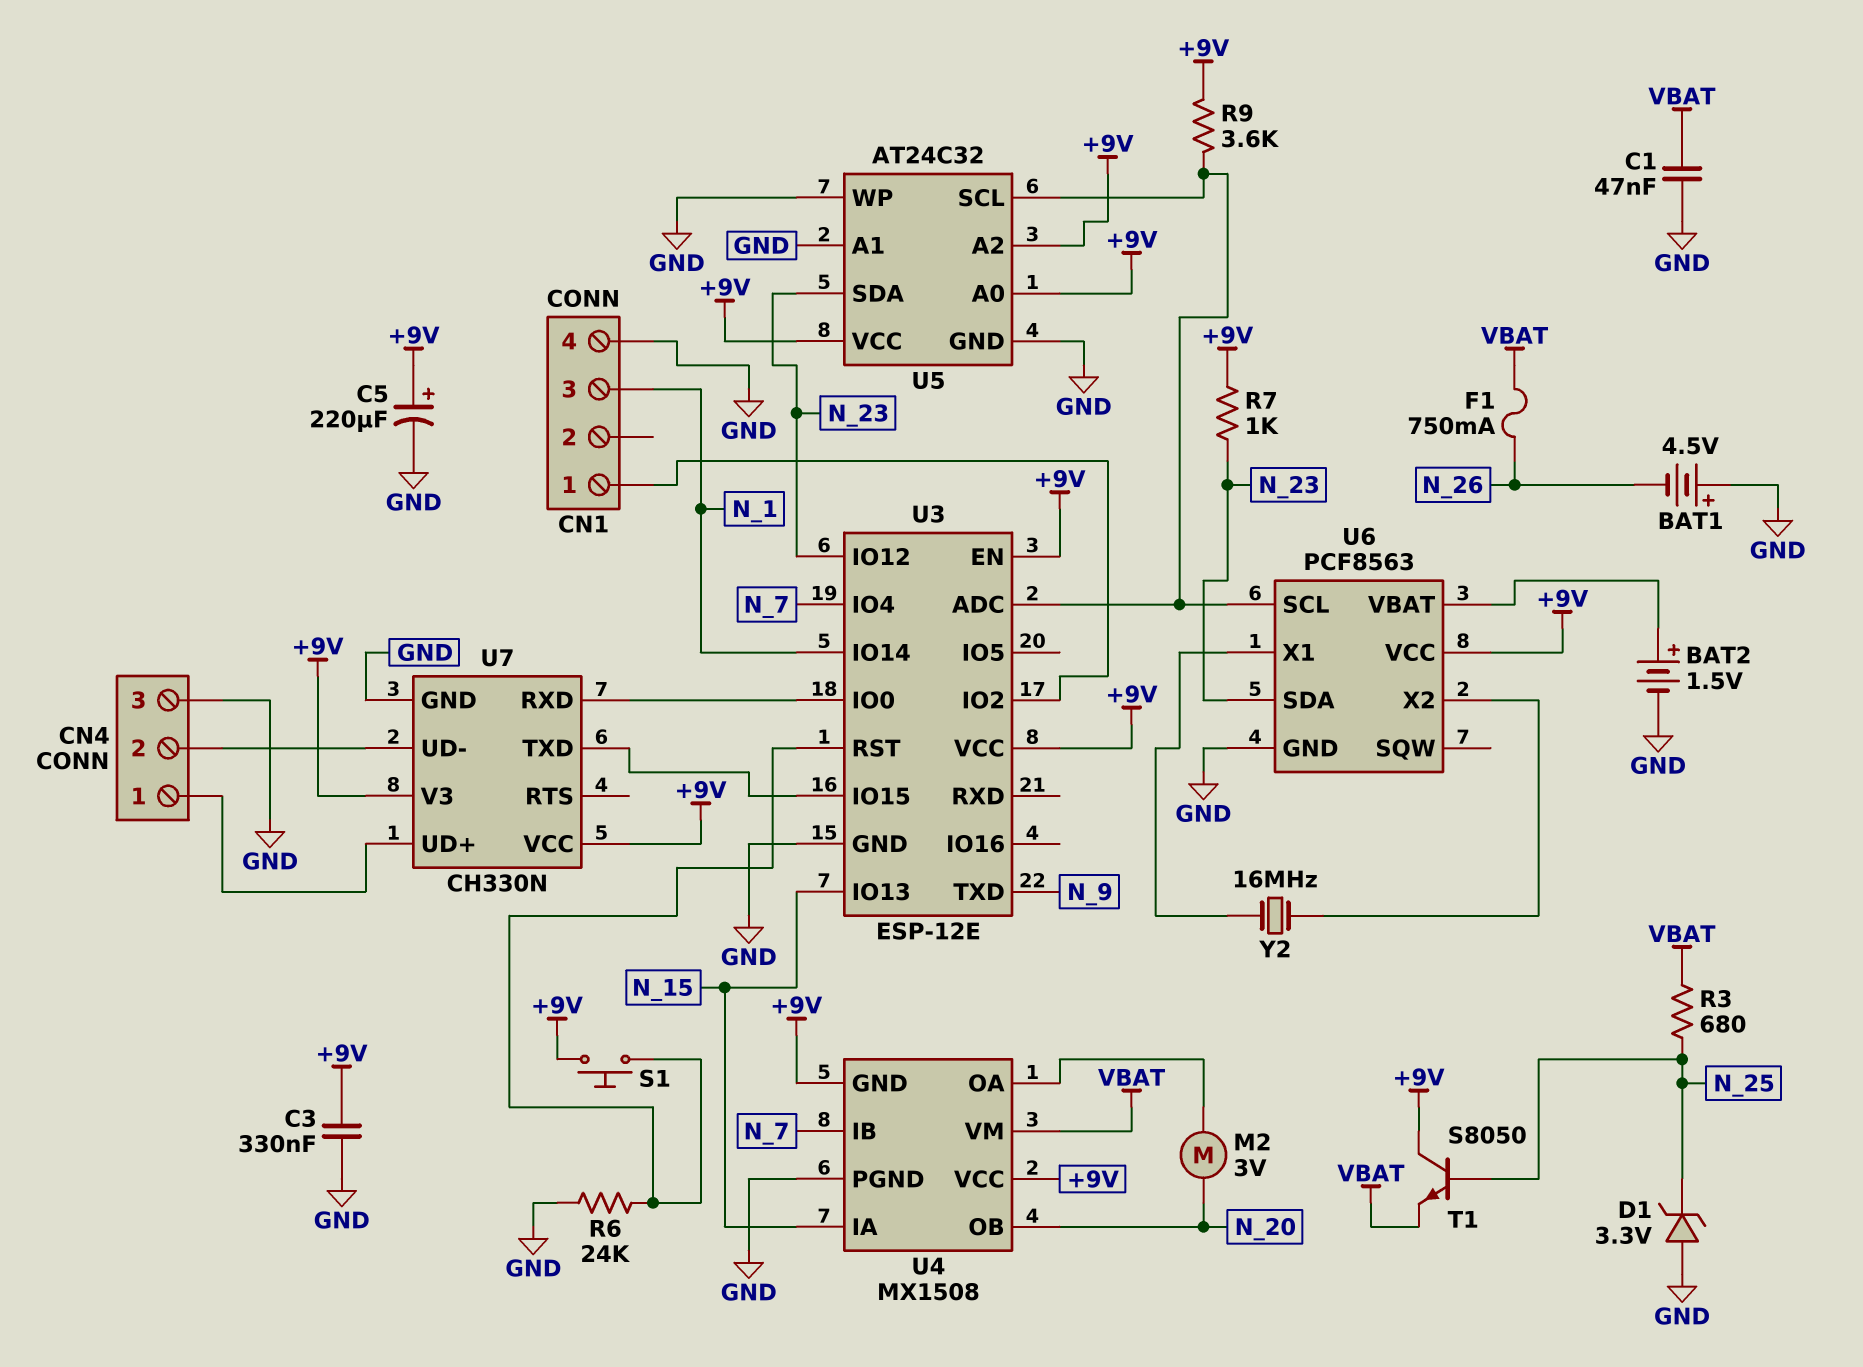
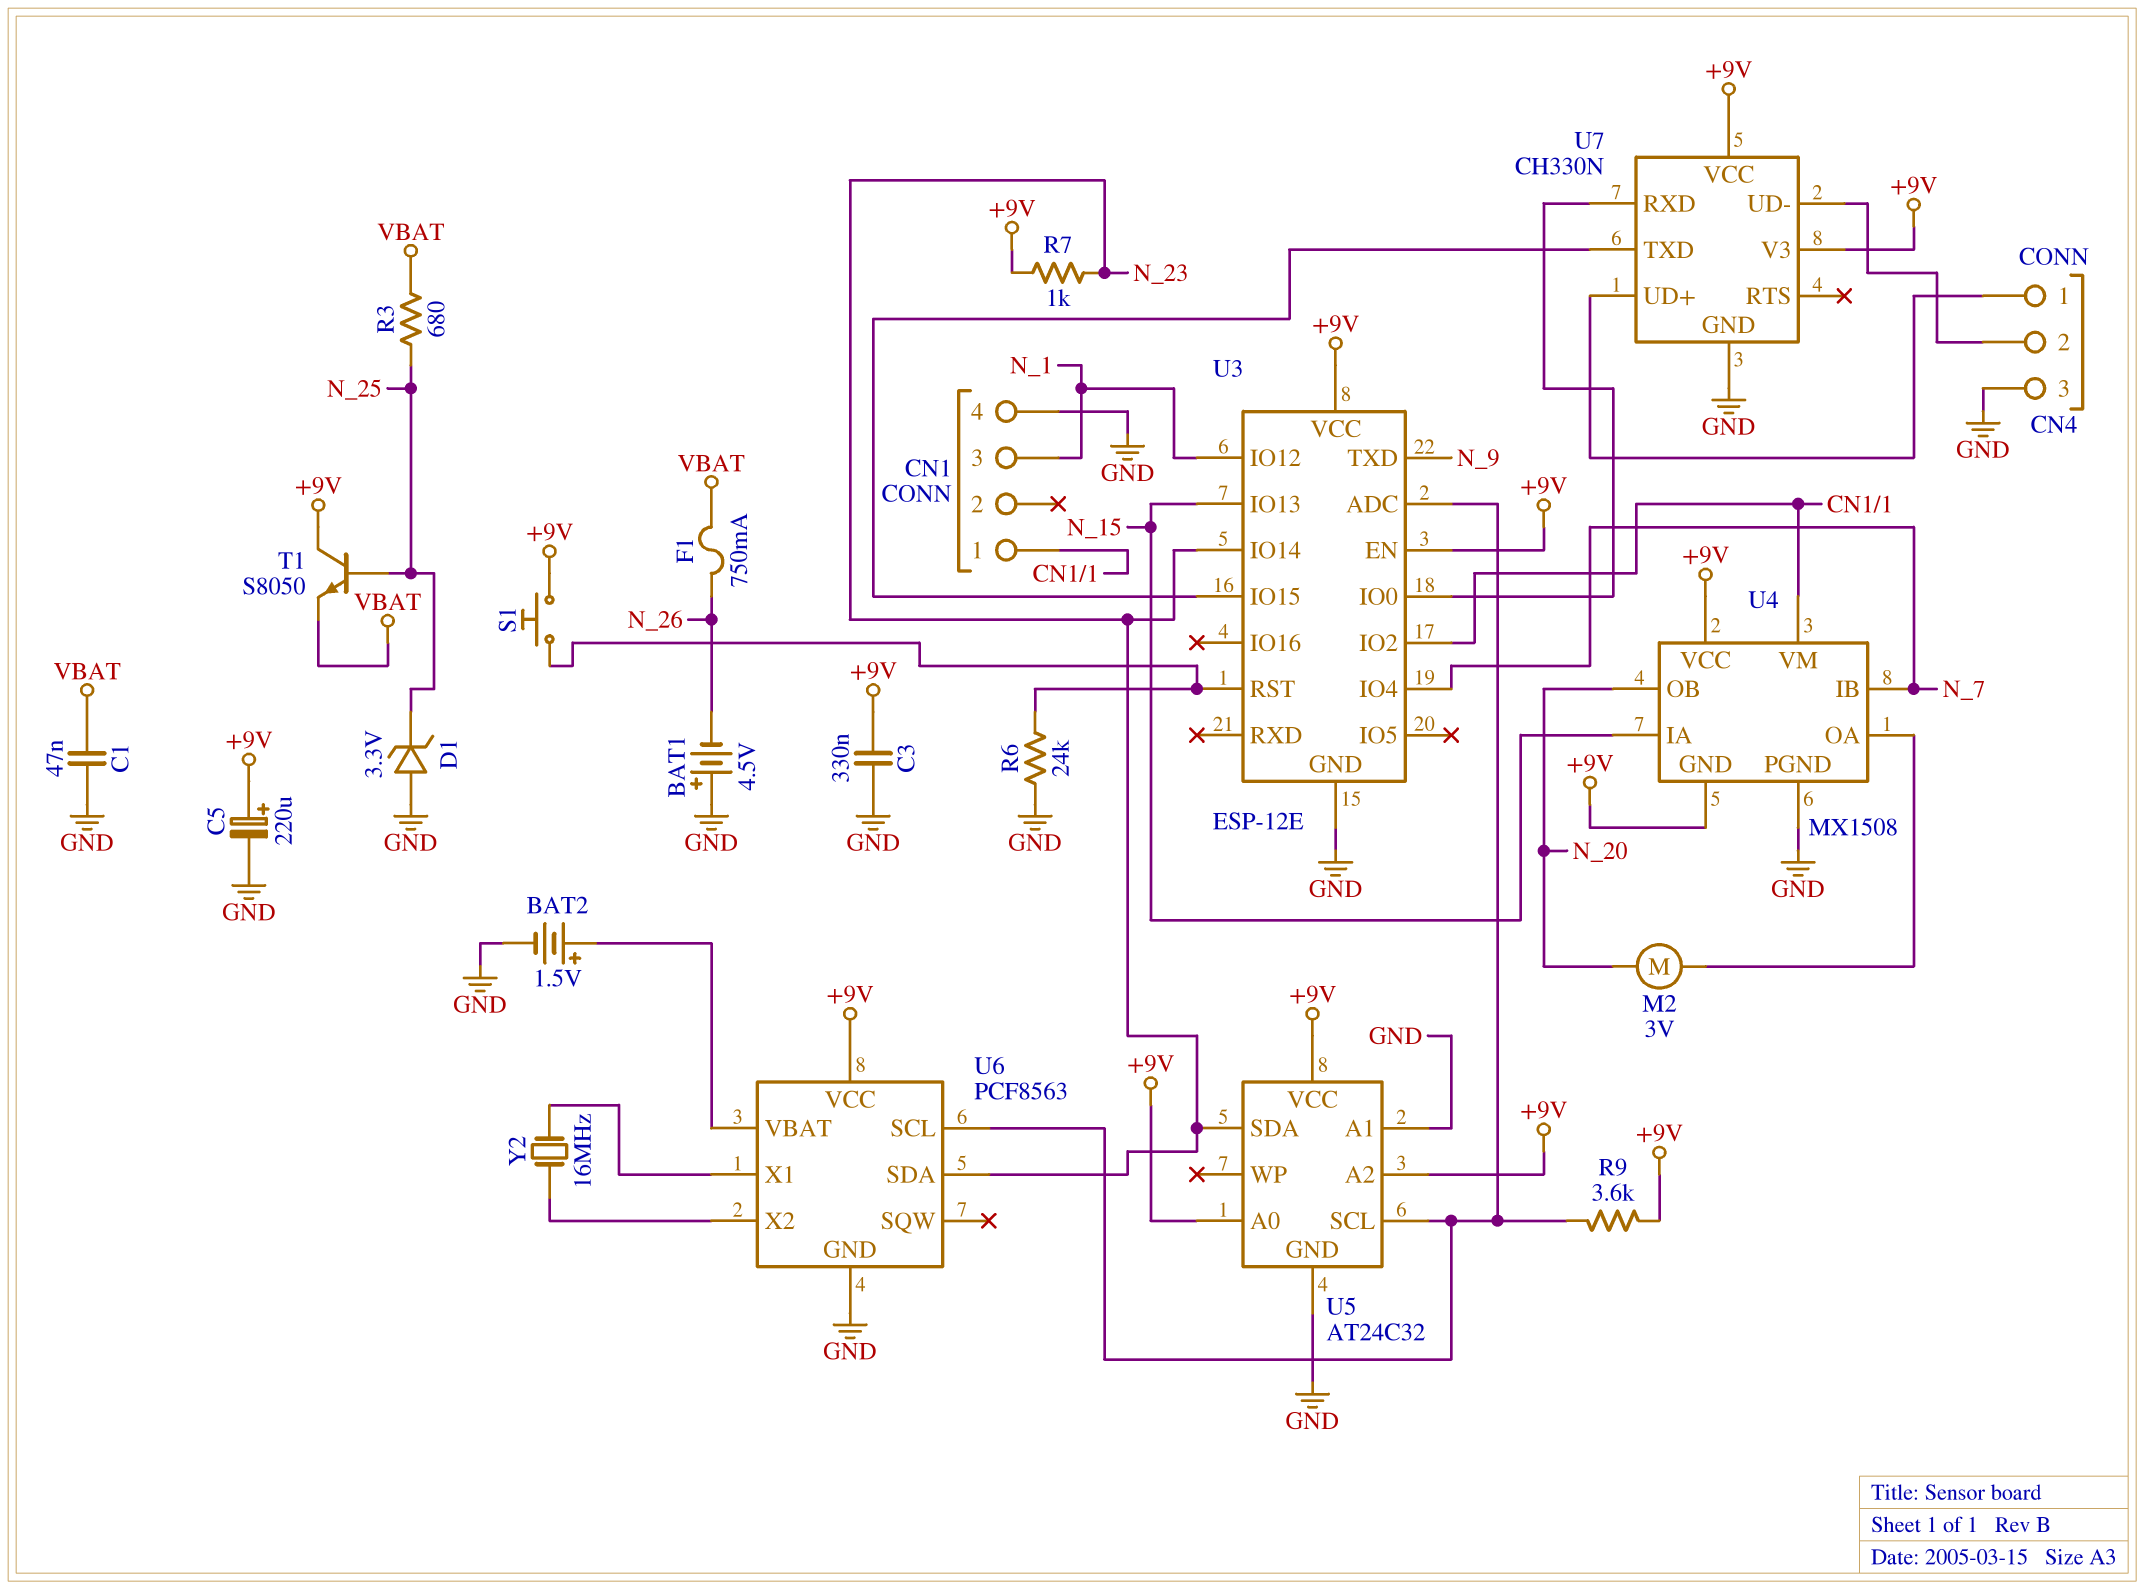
U3 pin IO12: N_23 -> N_1
U3 pin IO14: N_1 -> N_23
U4 pin VM: VBAT -> CN1/1
U5 pin WP: GND -> none

